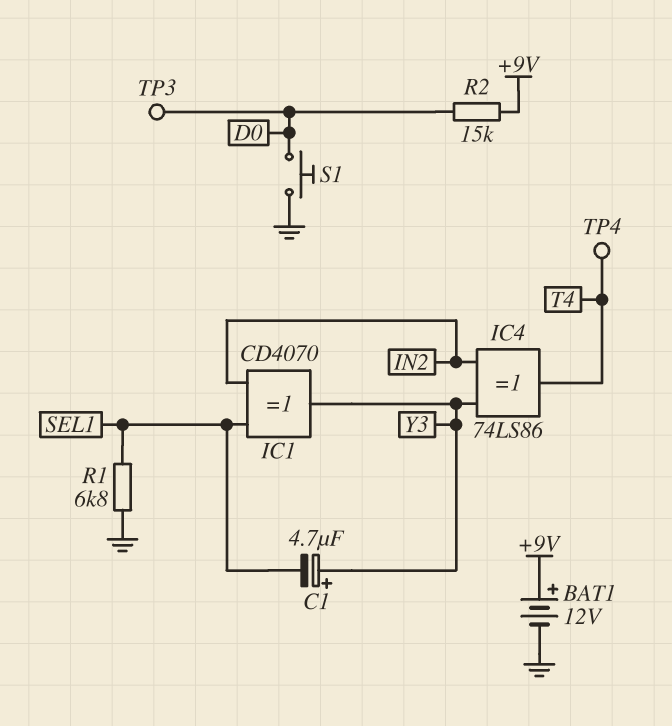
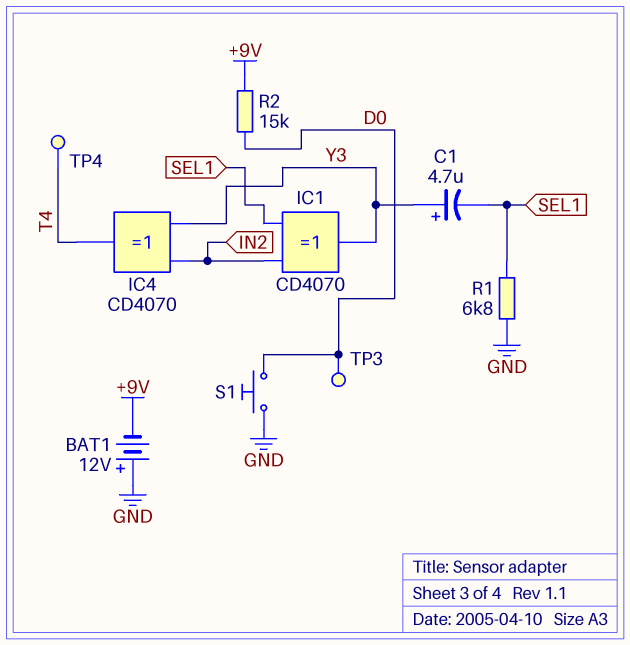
BAT1: 12V (plus +9V, minus GND) -> 12V (plus GND, minus +9V)
IC4: XOR 74LS86 (in IN2, in Y3, out T4) -> XOR CD4070 (in IN2, in Y3, out T4)

